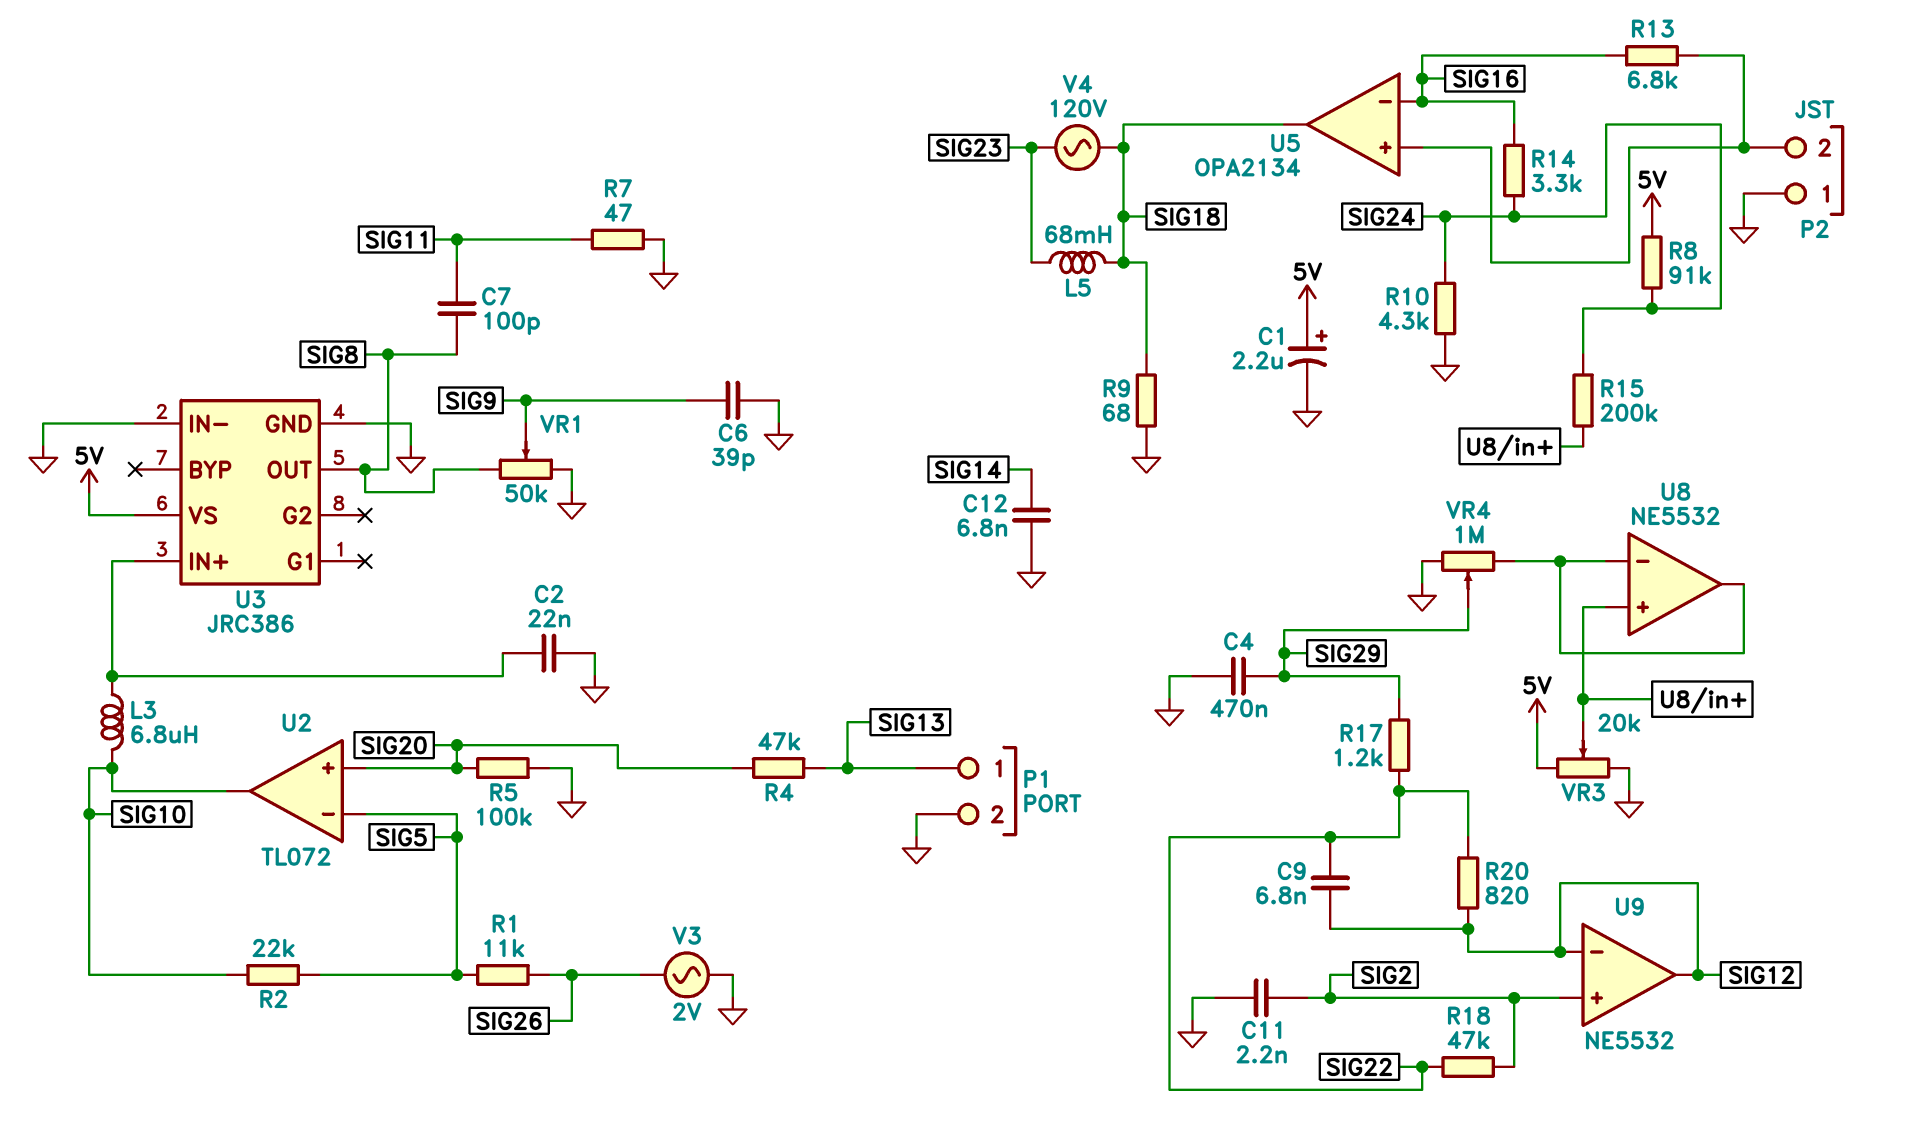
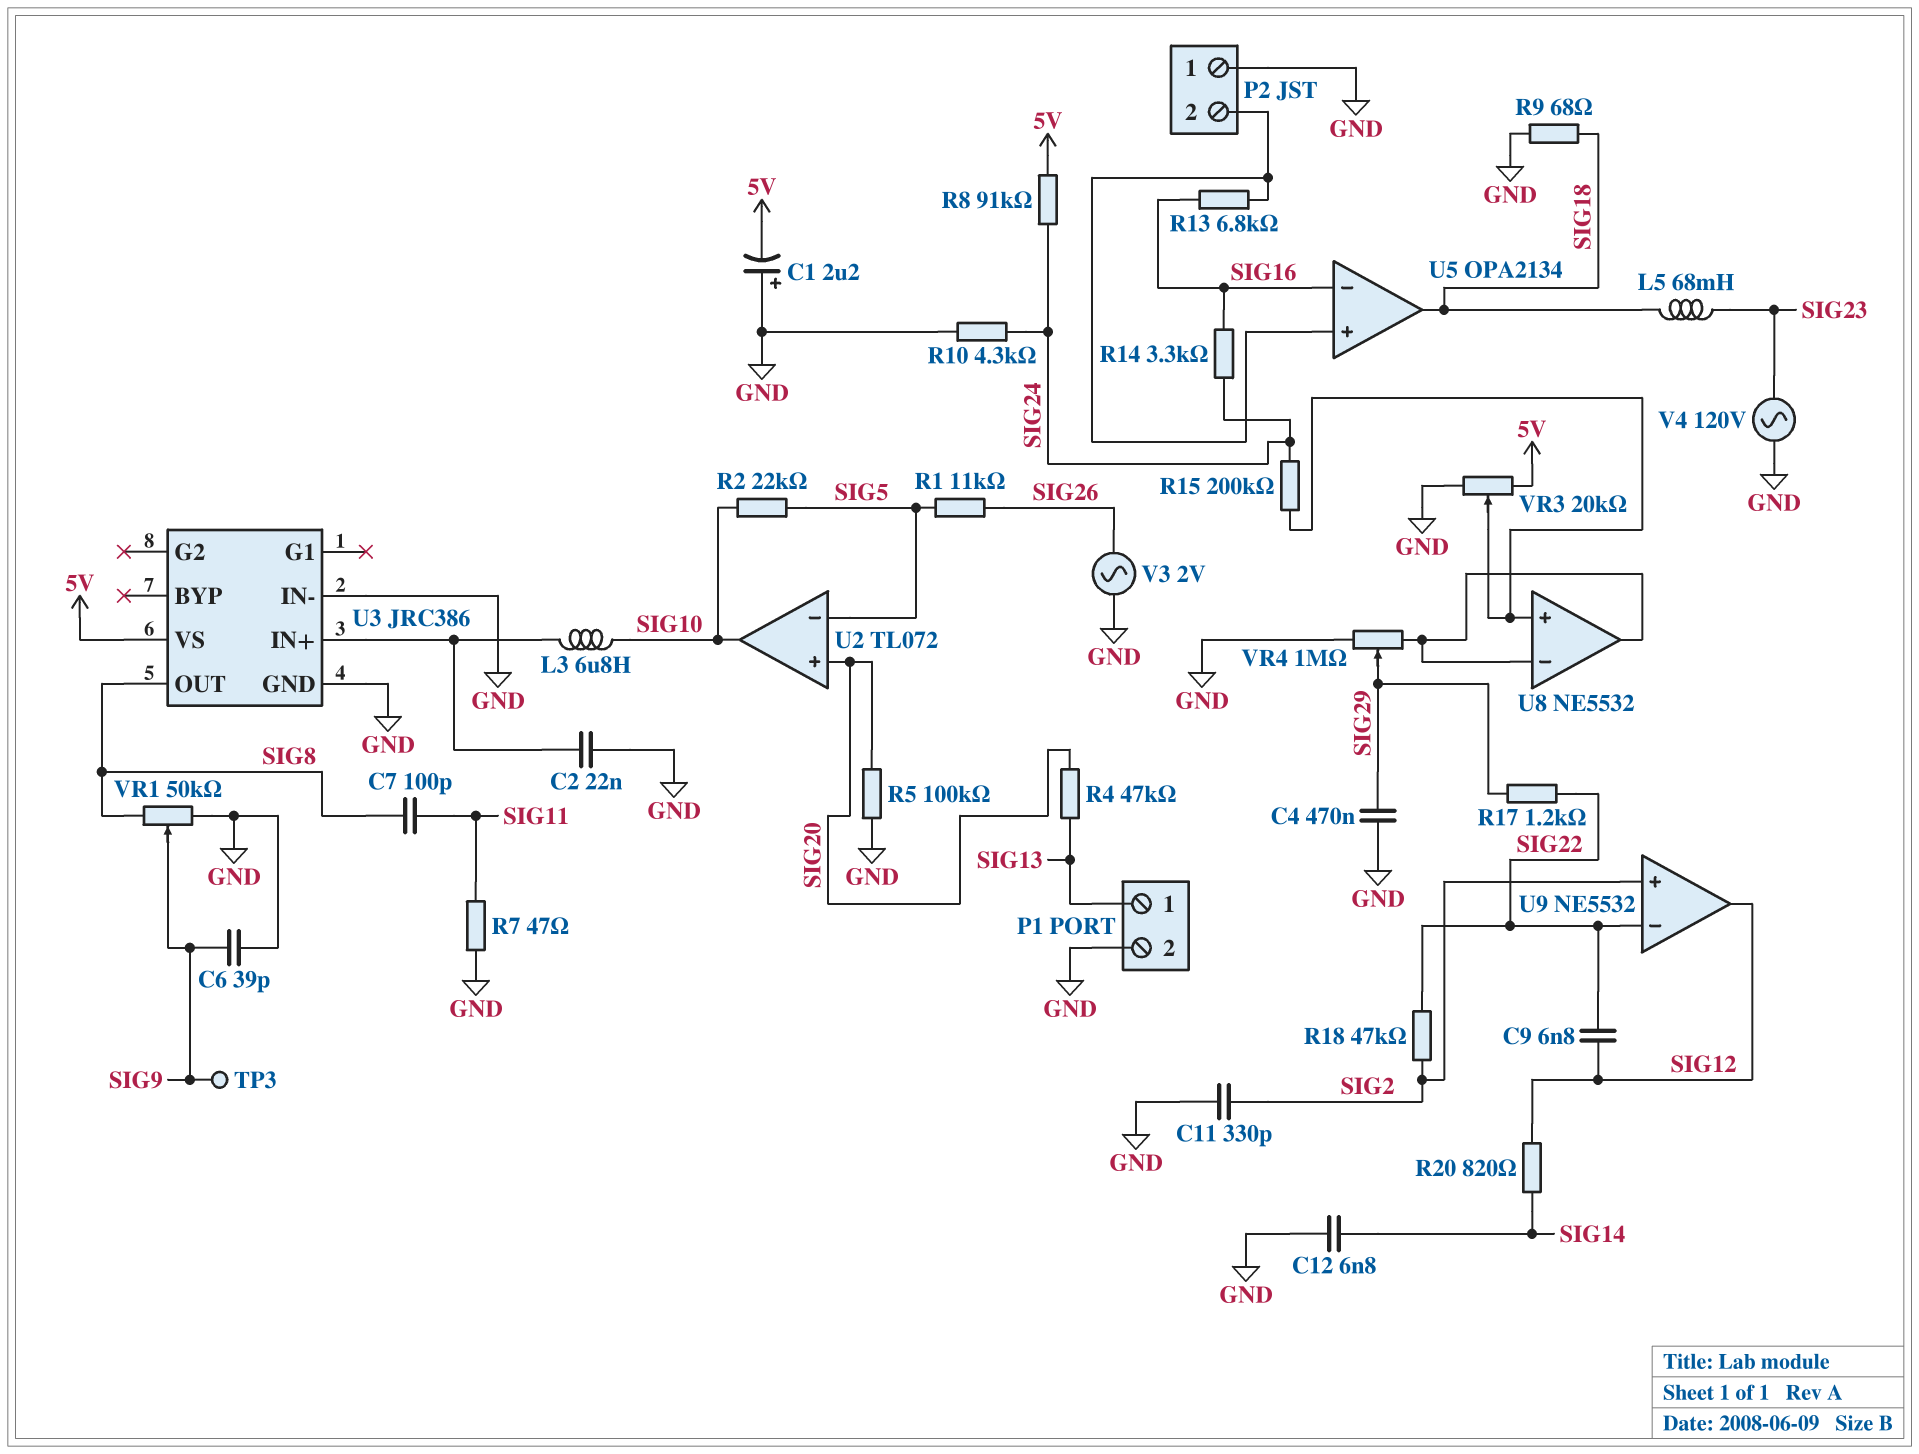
C1: 2.2uF (plus 5V, minus GND) -> 2.2uF (plus GND, minus 5V)
C11: 2.2nF (GND, SIG2) -> 330pF (GND, SIG2)
R20: 820 (SIG12, SIG22) -> 820 (SIG12, SIG14)
TP3: none -> test point (SIG9)
U9 pin in-: SIG12 -> SIG22
V4: AC 120V (SIG18, SIG23) -> AC 120V (GND, SIG23)

